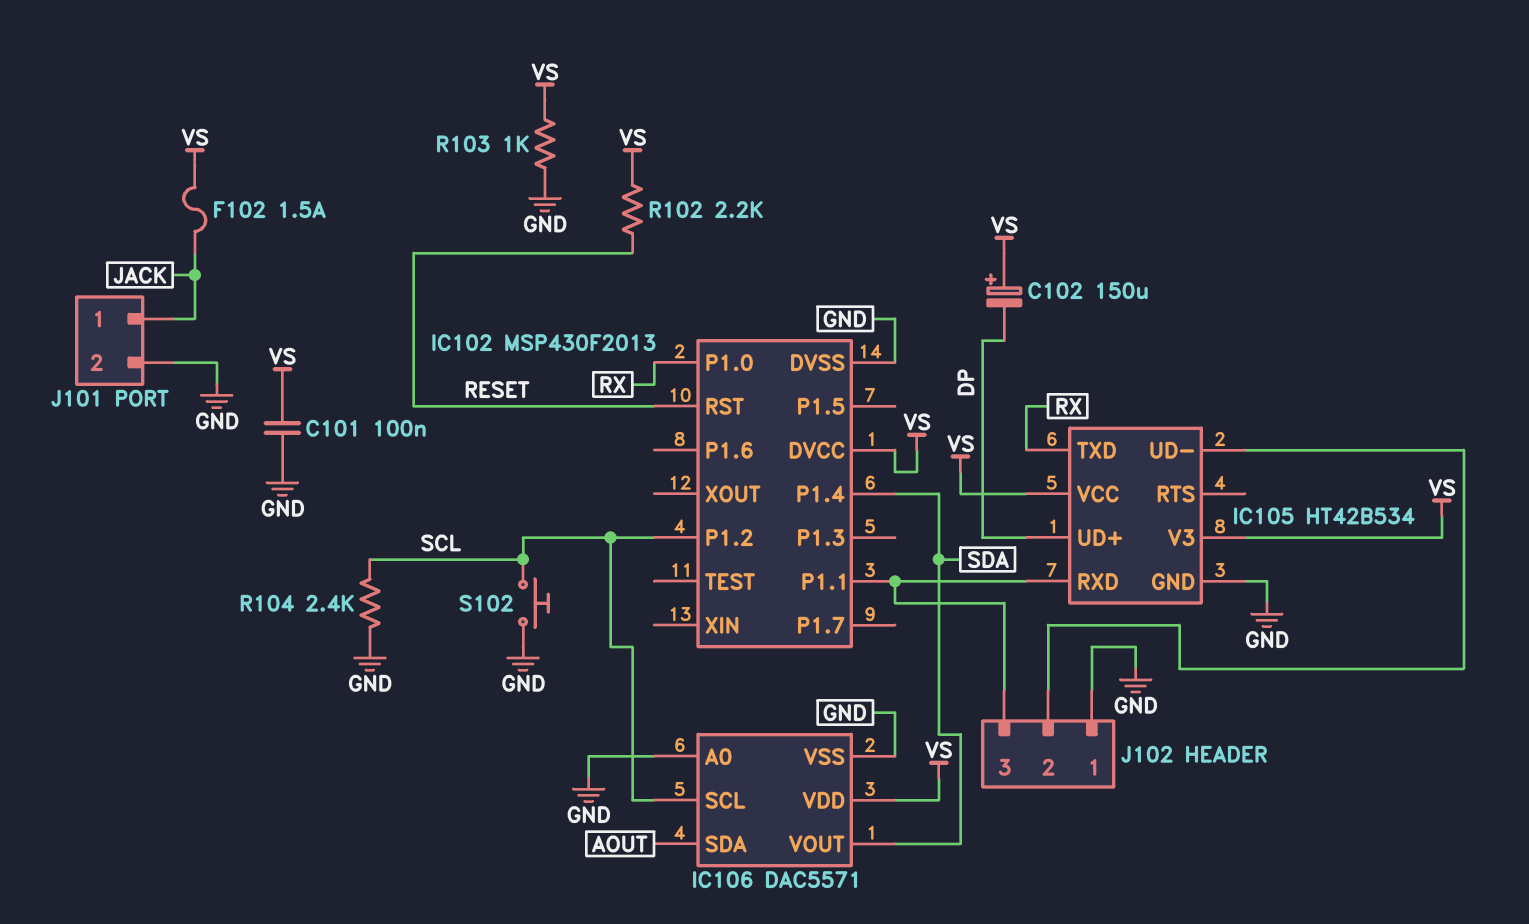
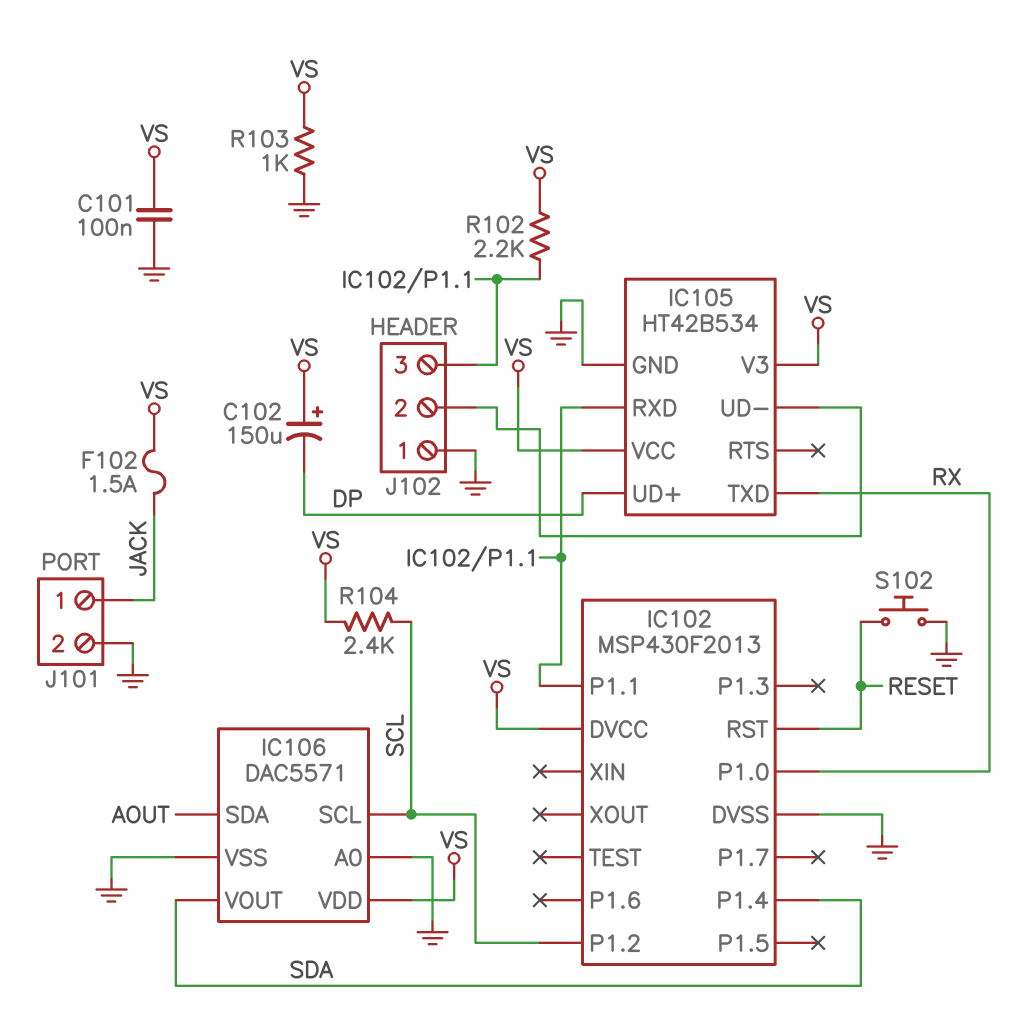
R102: 2.2k (RESET, VS) -> 2.2k (IC102/P1.1, VS)
R104: 2.4k (GND, SCL) -> 2.4k (SCL, VS)
S102: button (GND, SCL) -> button (GND, RESET)

